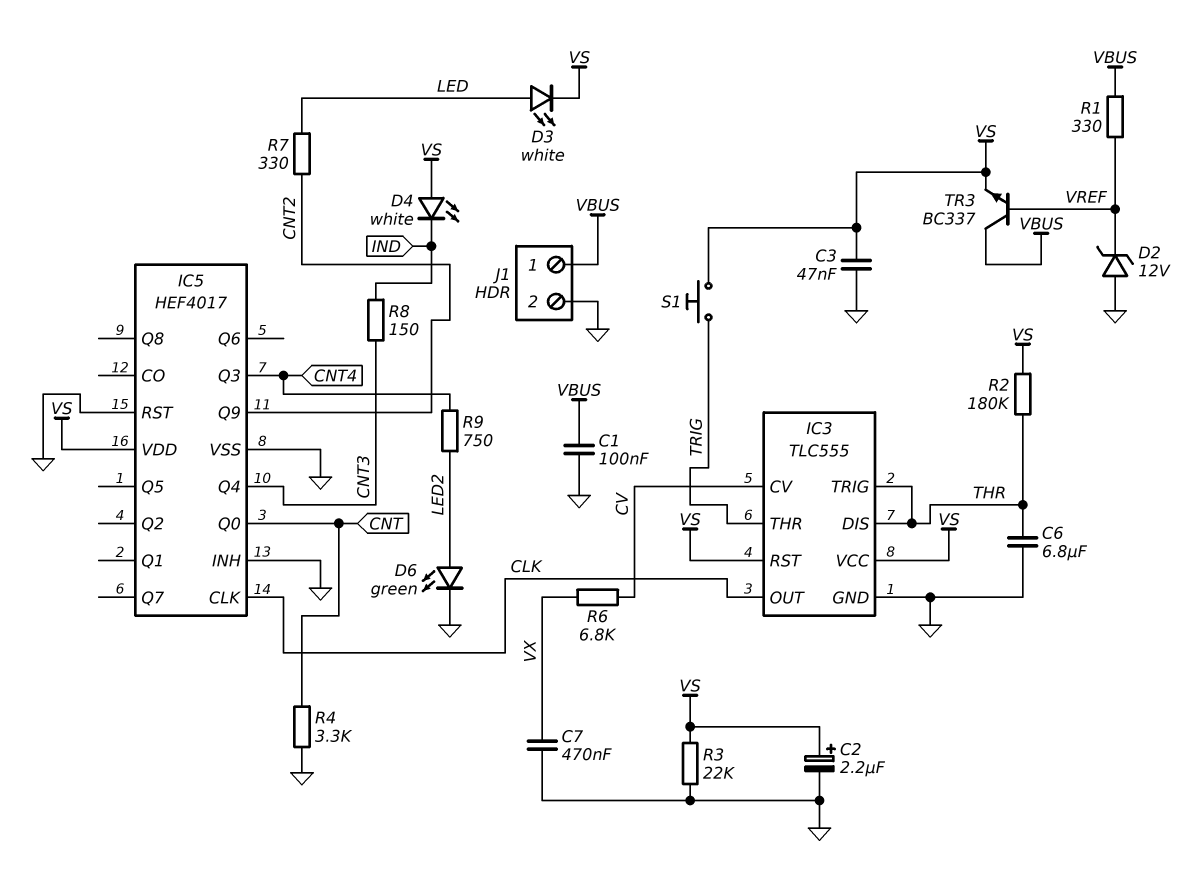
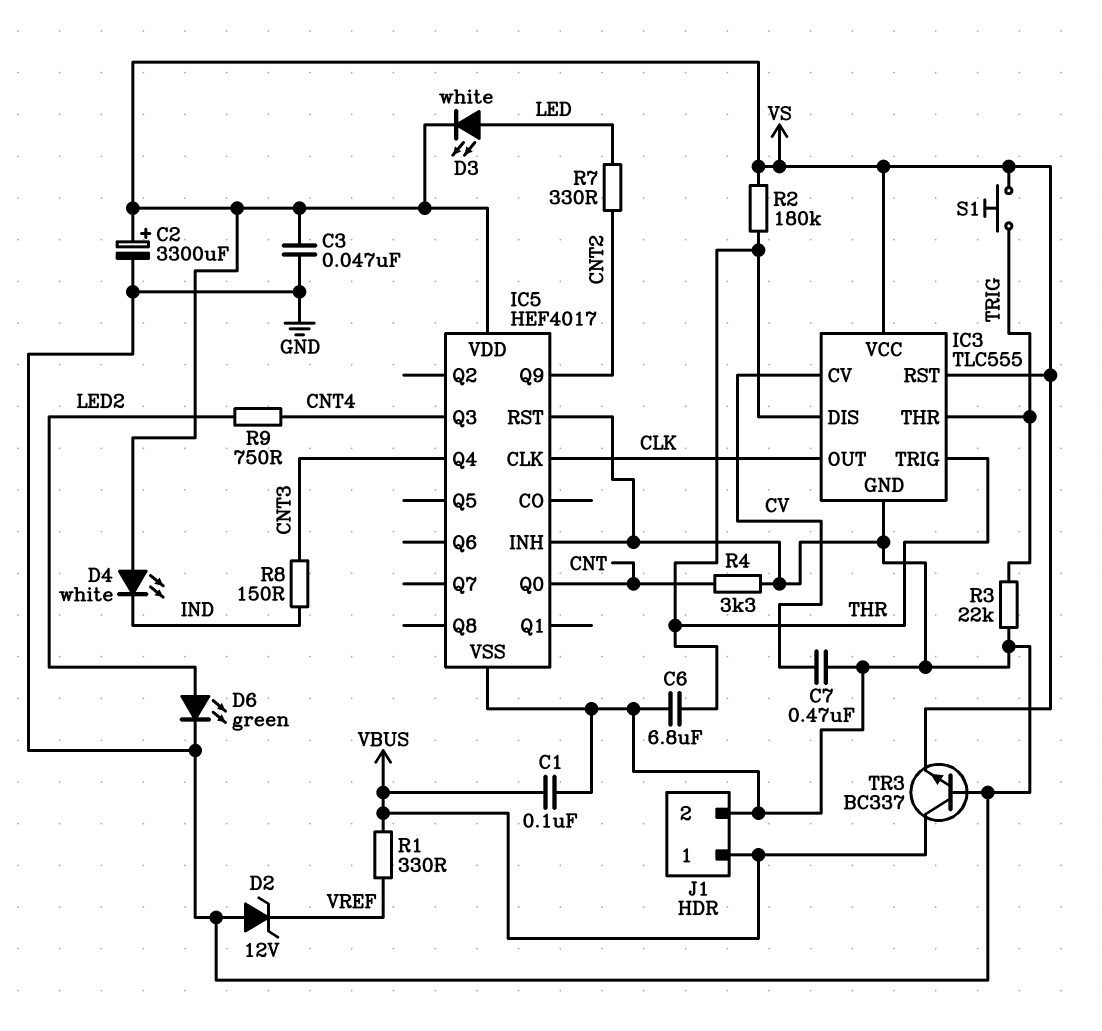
C2: 2.2uF (plus VS, minus GND) -> 3300uF (plus VS, minus GND)
C7: 470nF (GND, VX) -> 470nF (CV, GND)
R3: 22k (GND, VS) -> 22k (GND, TRIG)
R6: 6.8k (CV, VX) -> none
TR3: NPN BC337 (B VREF, C VBUS, E VS) -> NPN BC337 (B GND, C VBUS, E VS)

